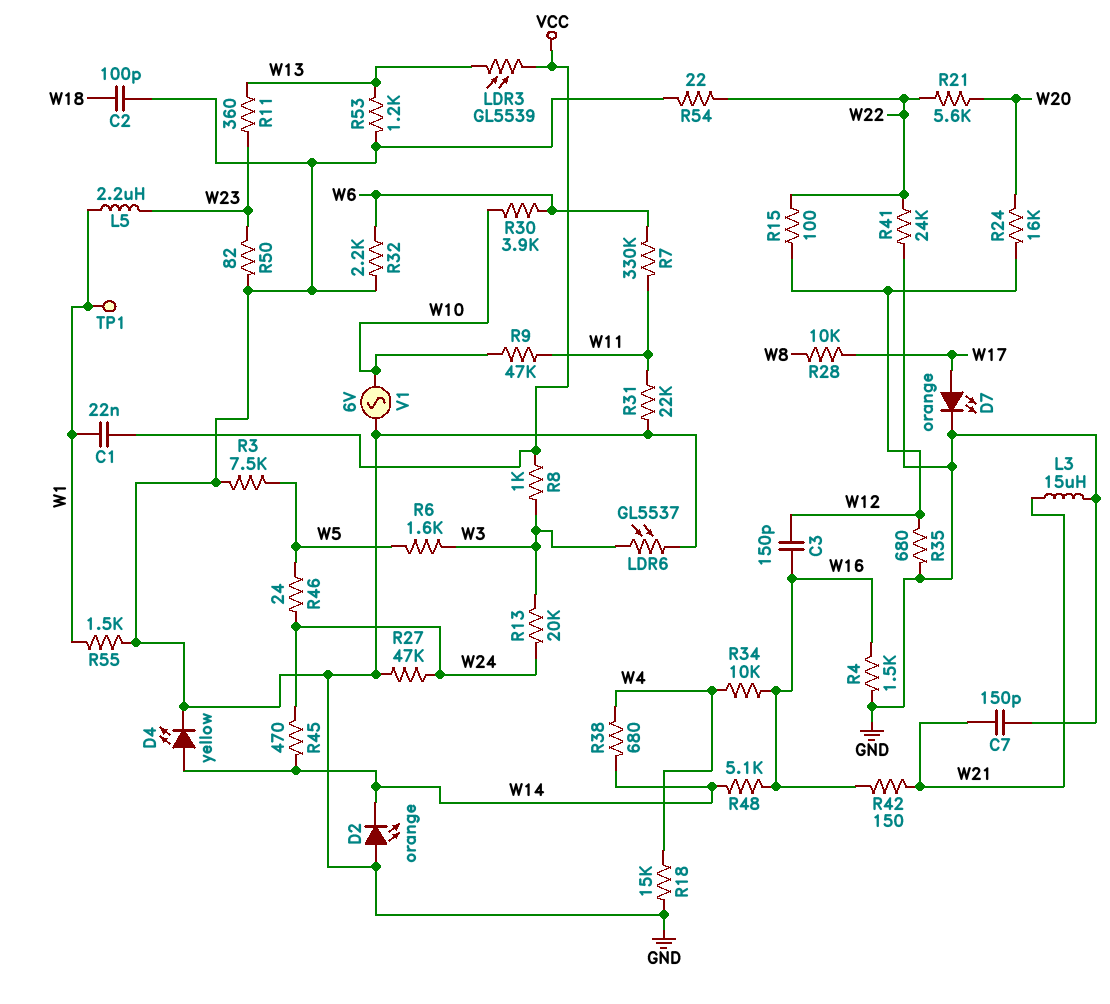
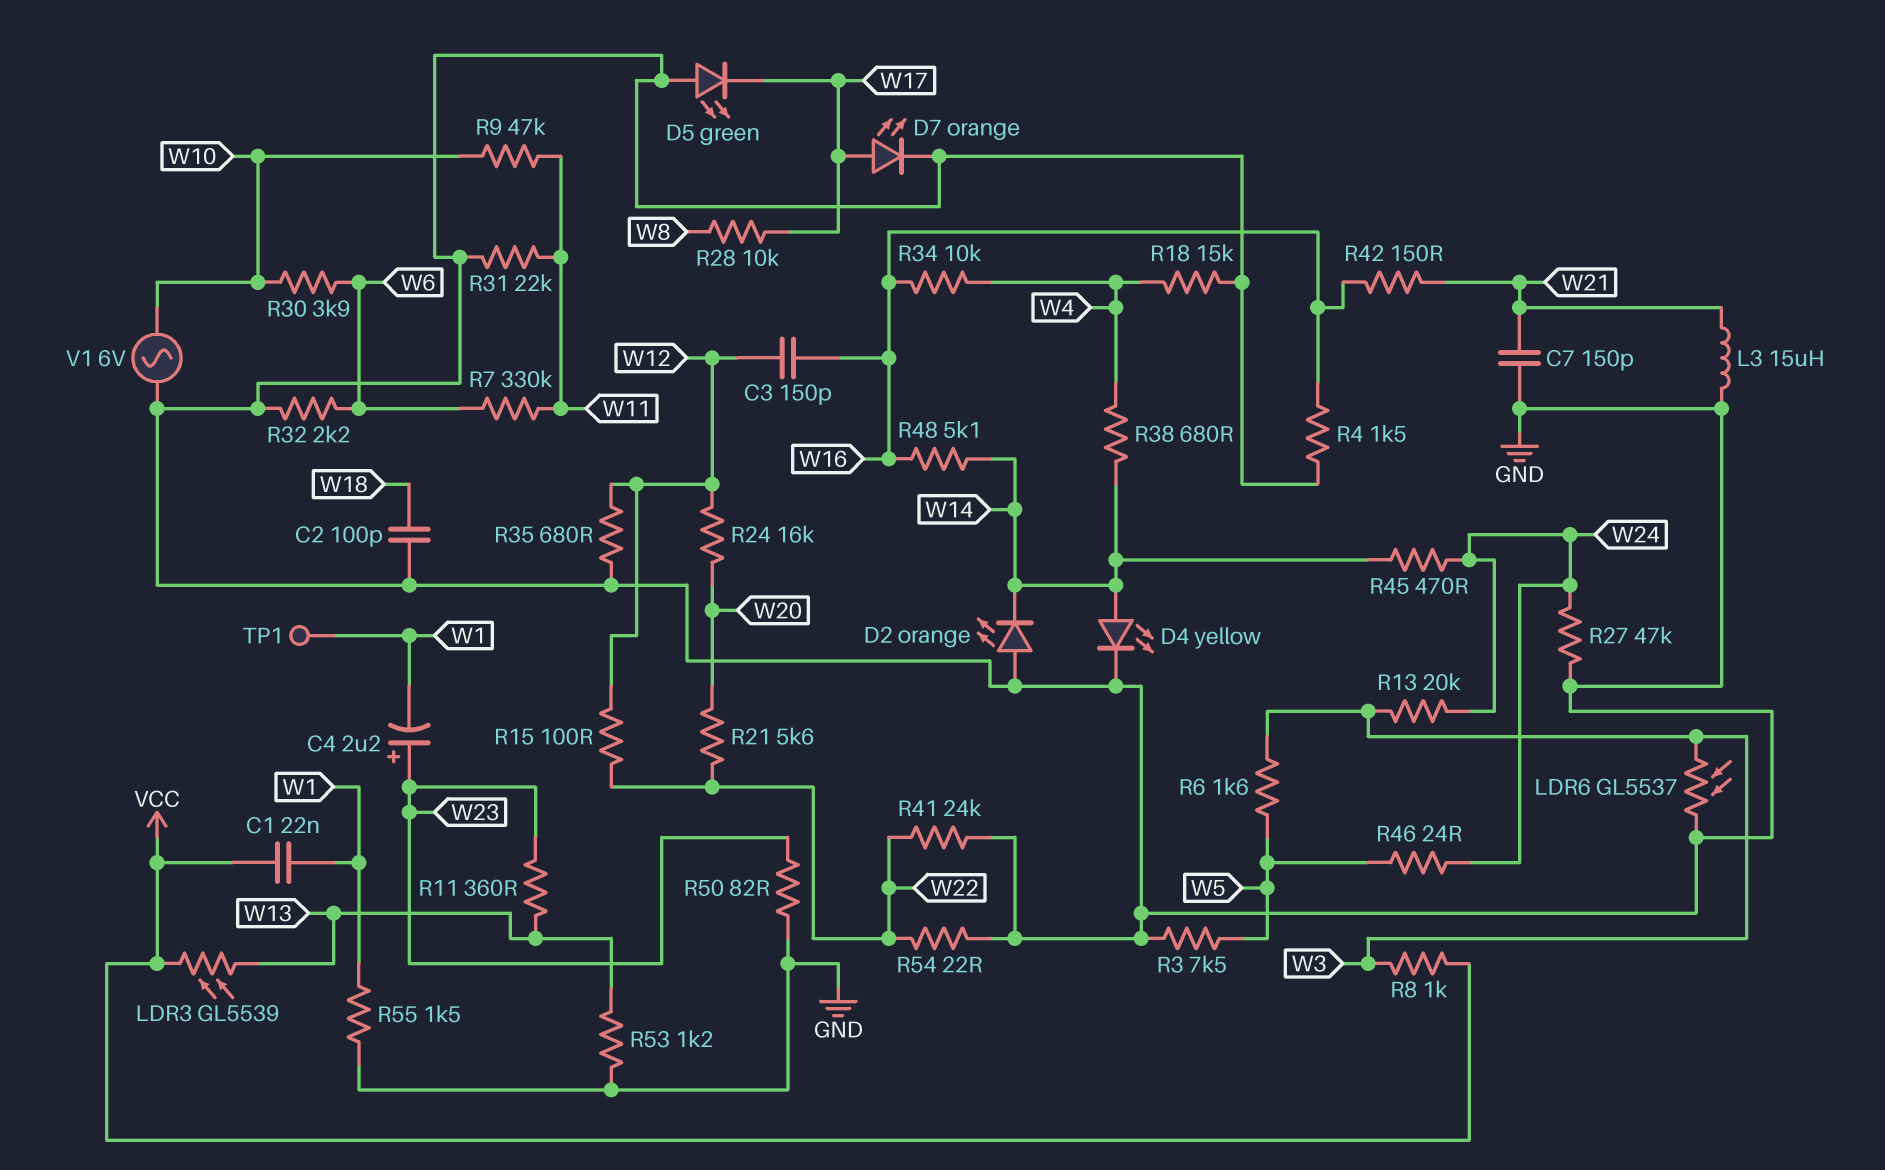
C4: none -> 2.2uF (plus W23, minus W1)
D5: none -> LED green (A GND, K W17)
L5: 2.2uH (W1, W23) -> none

